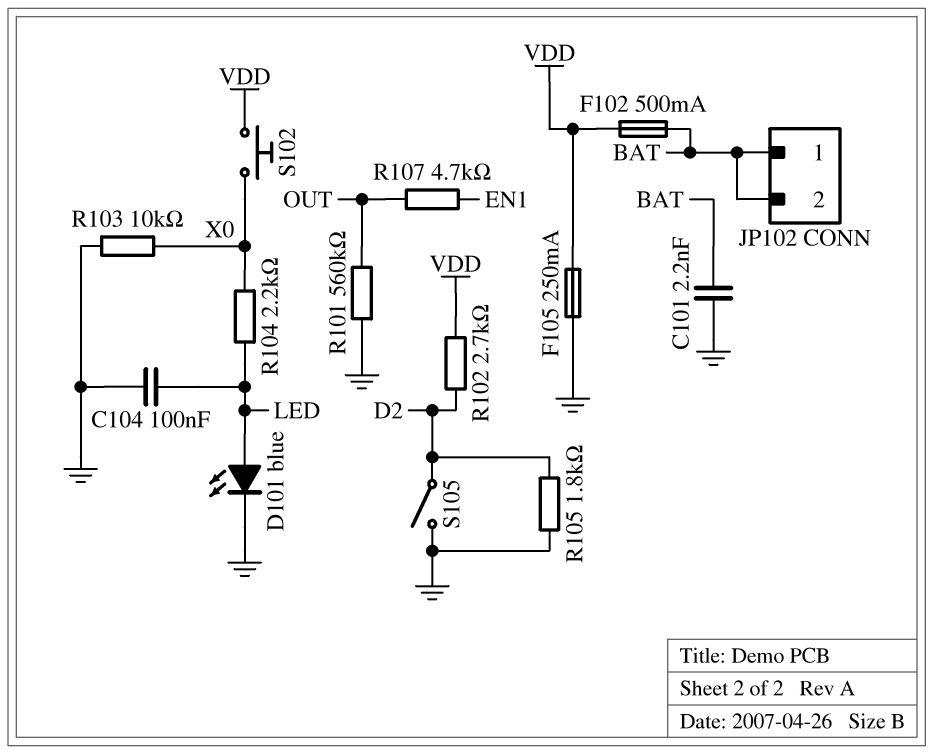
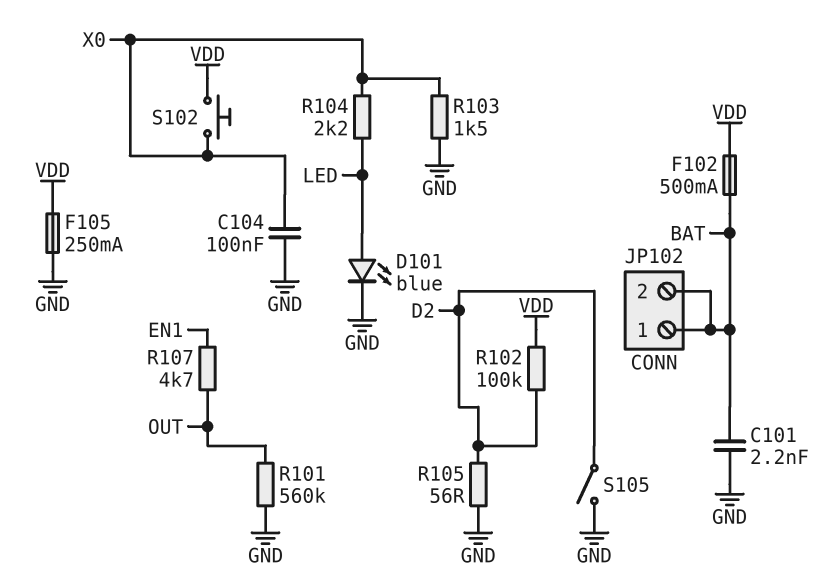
C104: 100nF (GND, LED) -> 100nF (GND, X0)
R102: 2.7k (D2, VDD) -> 100k (D2, VDD)
R103: 10k (GND, X0) -> 1.5k (GND, X0)
R105: 1.8k (D2, GND) -> 56 (D2, GND)

